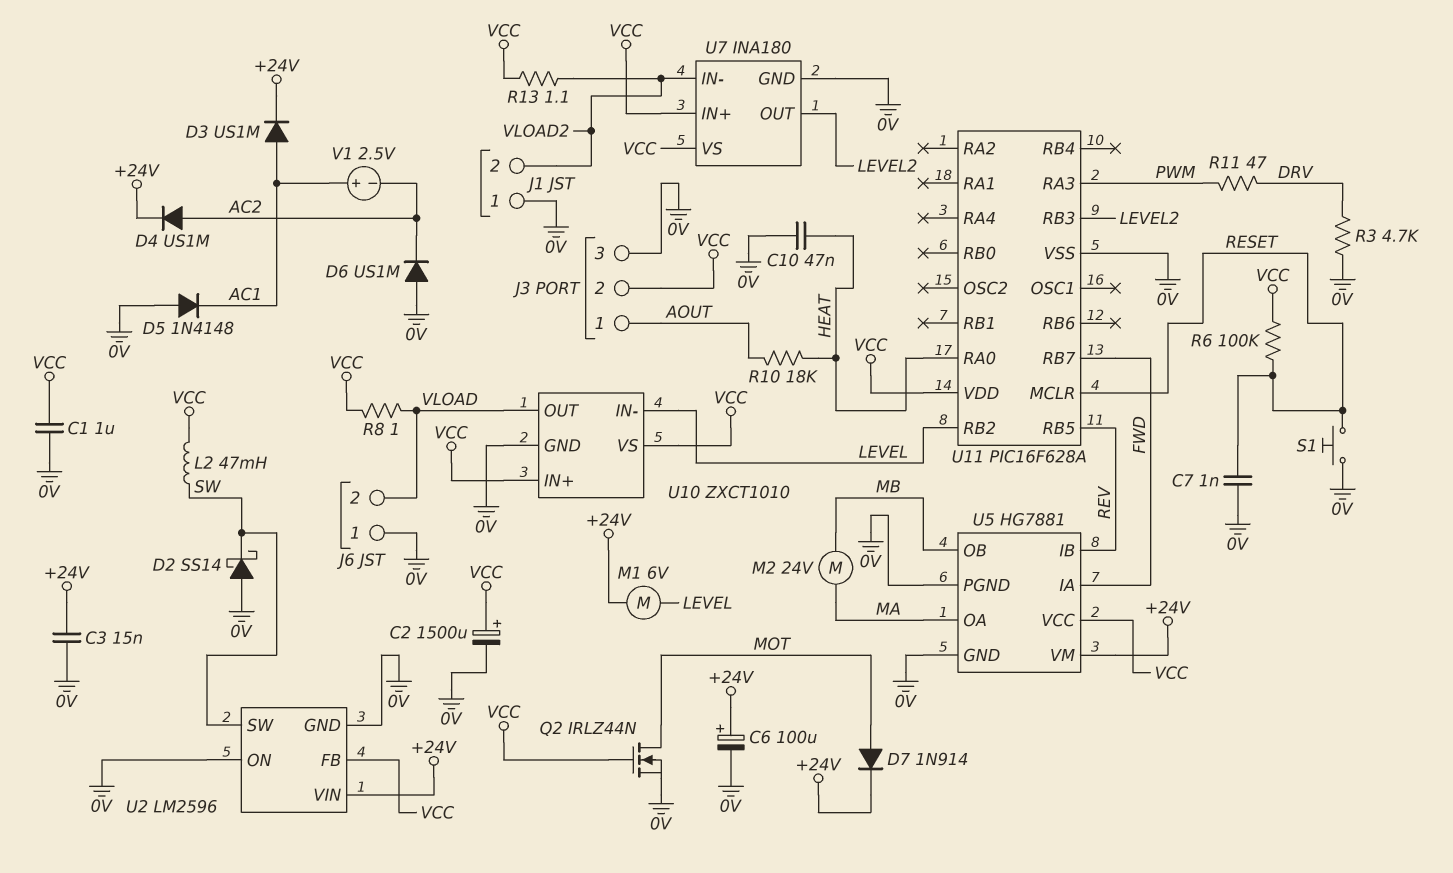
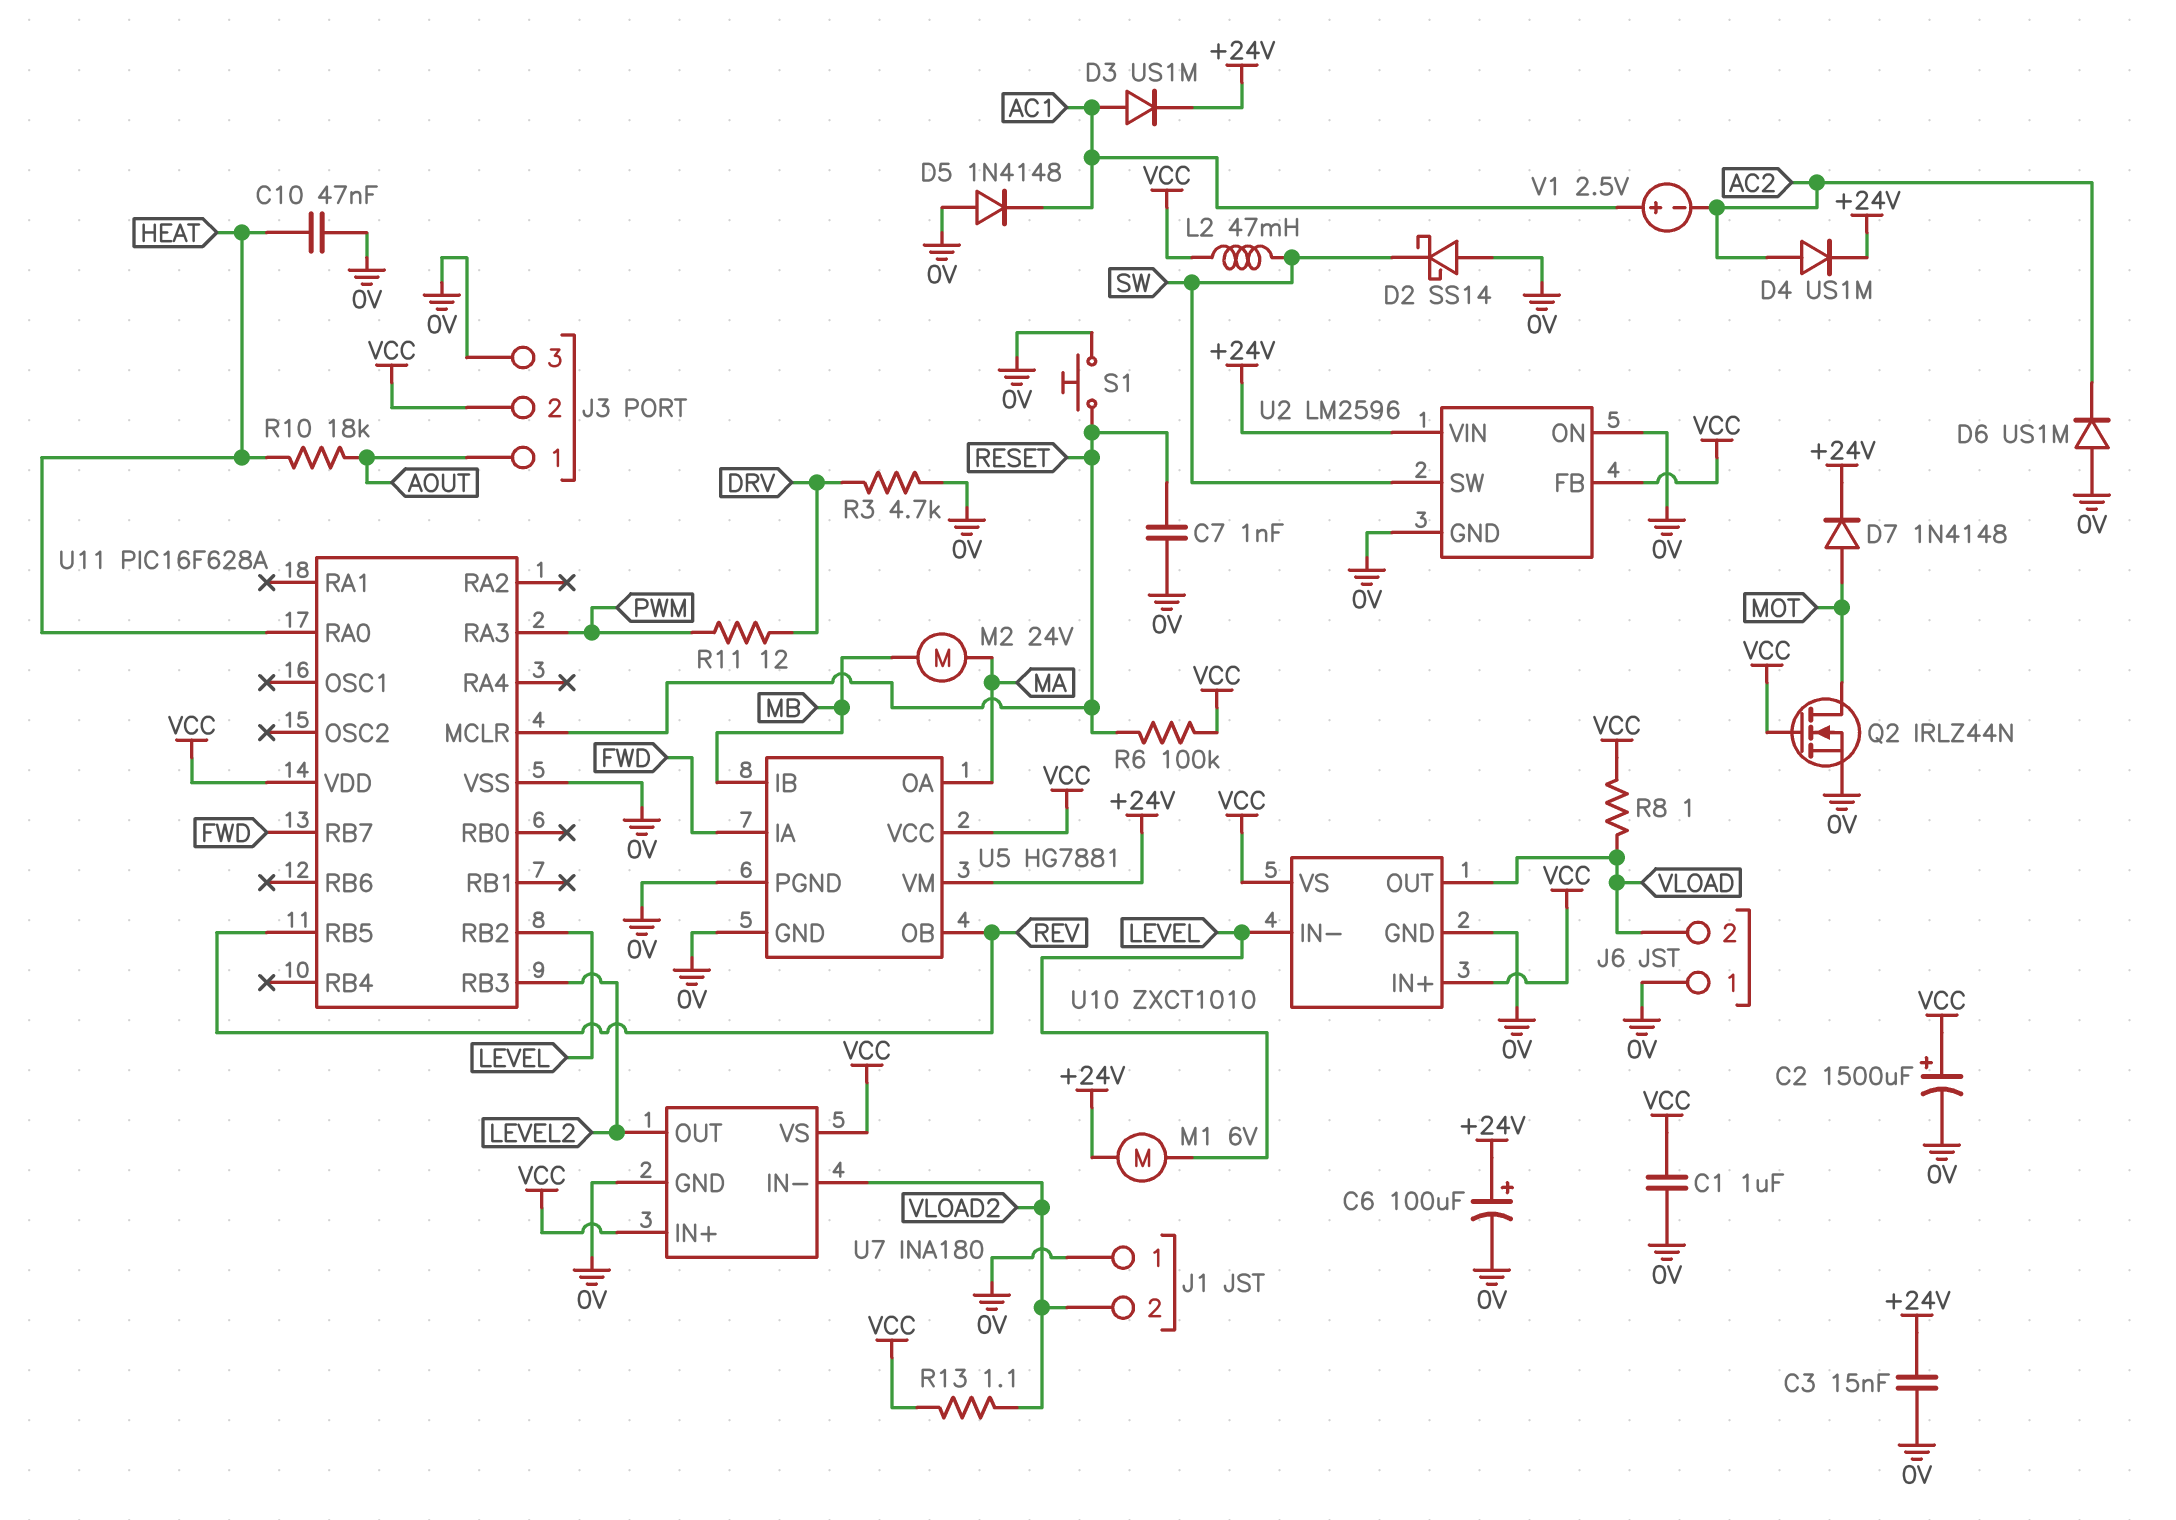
D7: diode 1N914 (A MOT, K +24V) -> diode 1N4148 (A MOT, K +24V)
R11: 47 (DRV, PWM) -> 12 (DRV, PWM)
U5 pin IB: REV -> MB
U5 pin OB: MB -> REV

